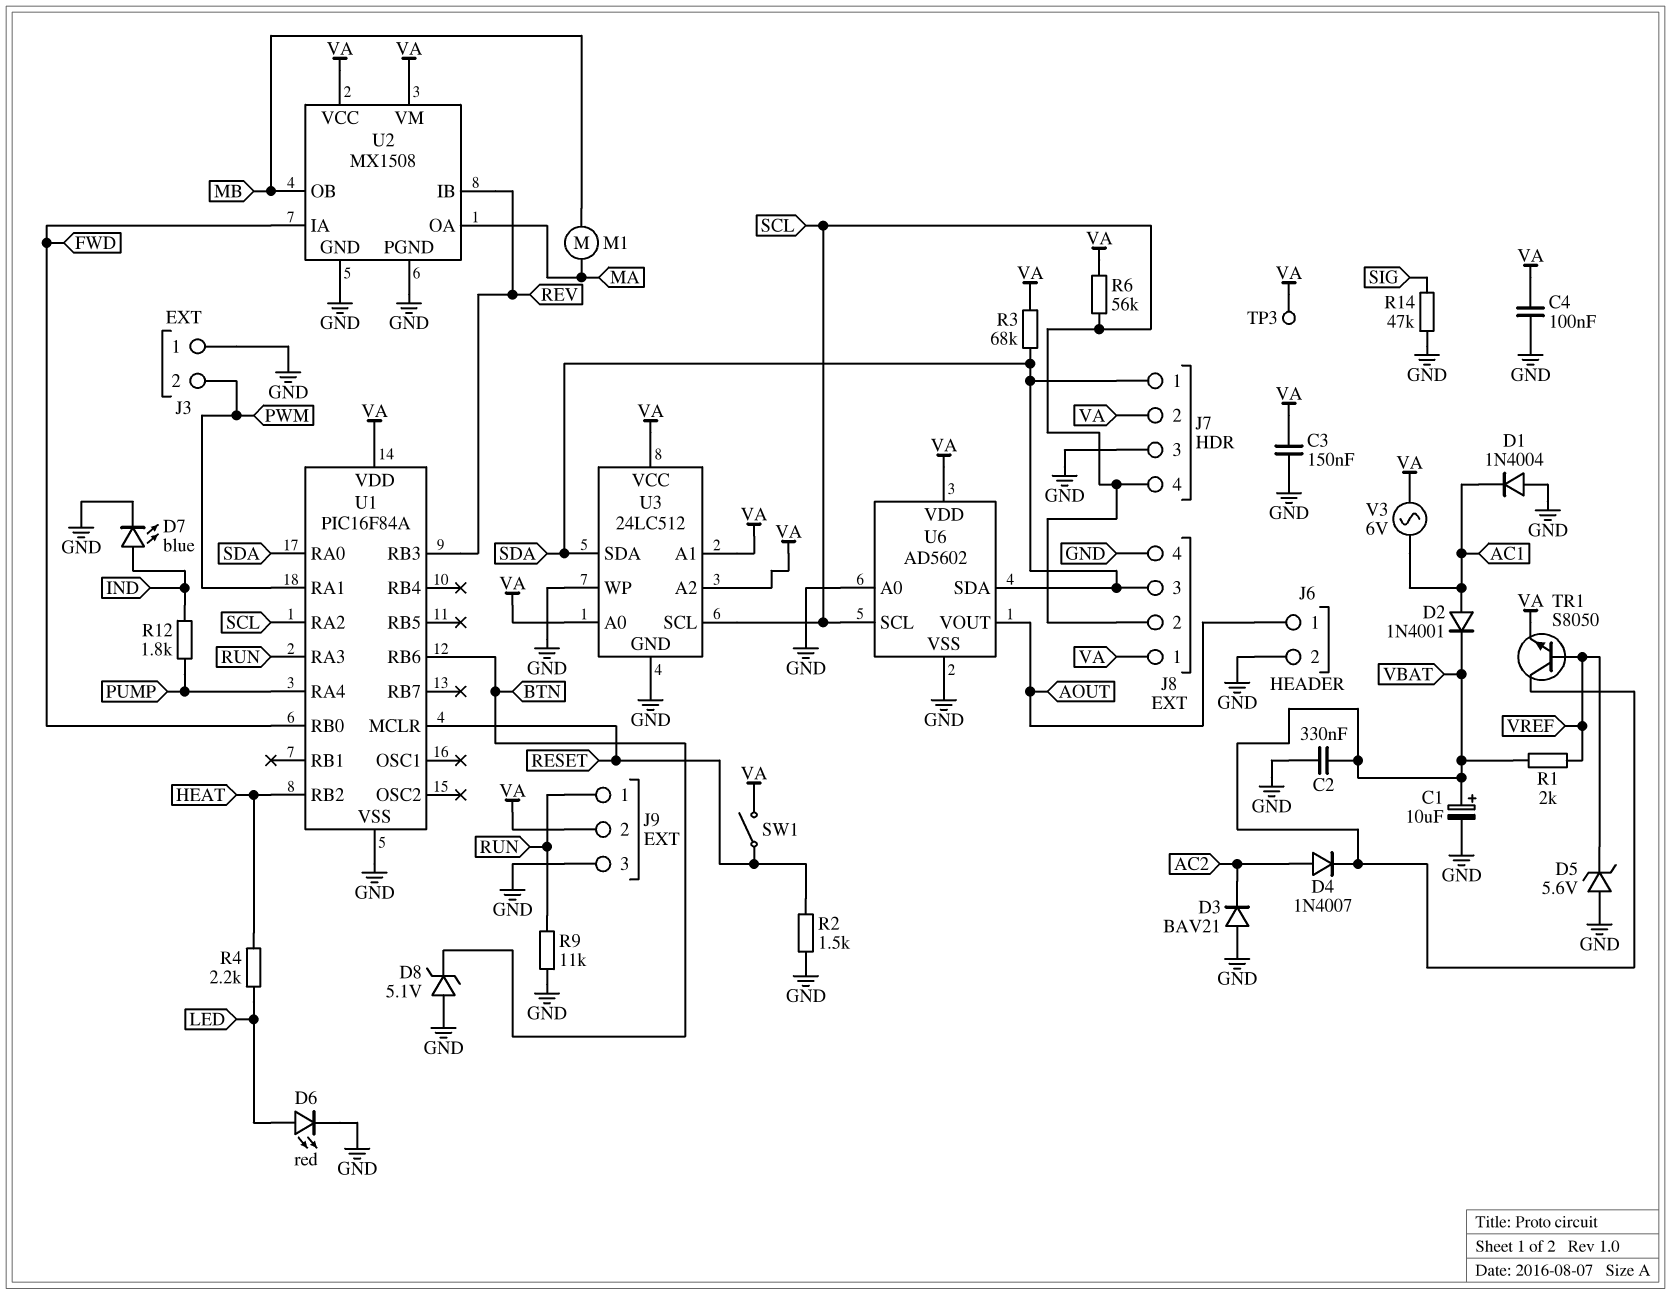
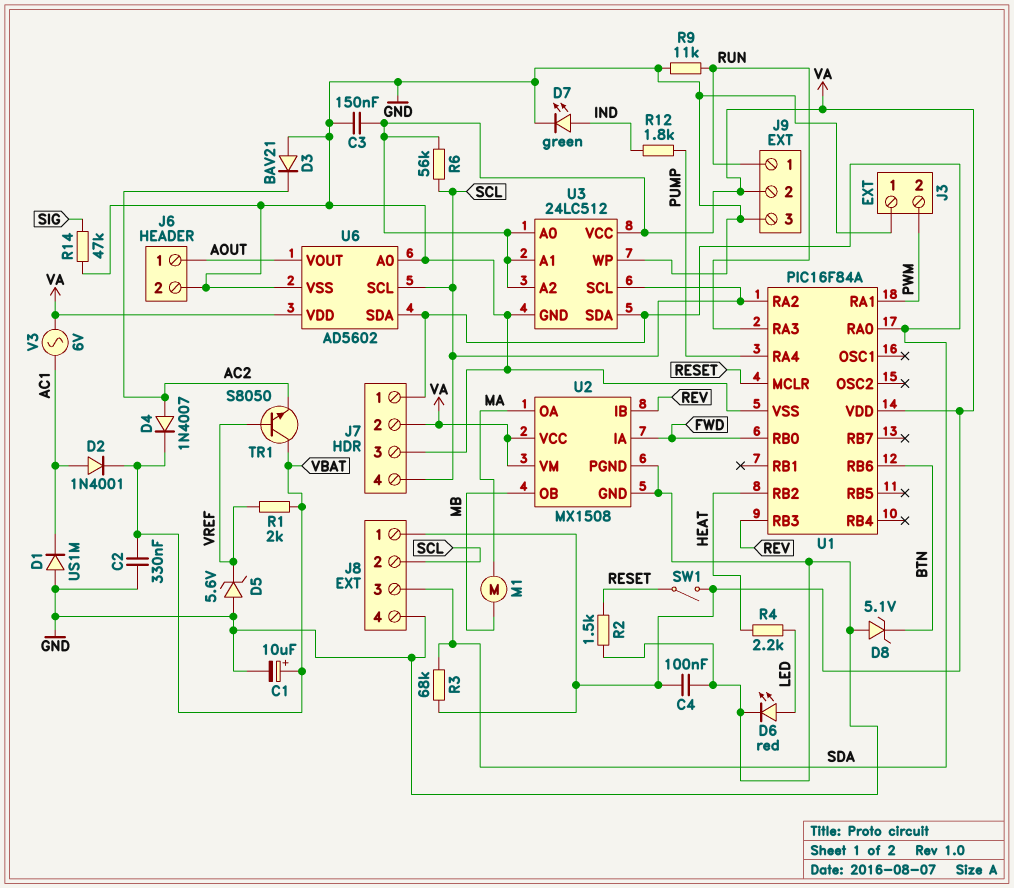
D1: diode 1N4004 (A GND, K AC1) -> diode US1M (A GND, K AC1)
D7: LED blue (A IND, K GND) -> LED green (A IND, K GND)
TP3: test point (VA) -> none
TR1: NPN S8050 (B VREF, C VBAT, E VA) -> NPN S8050 (B VREF, C VBAT, E AC2)

